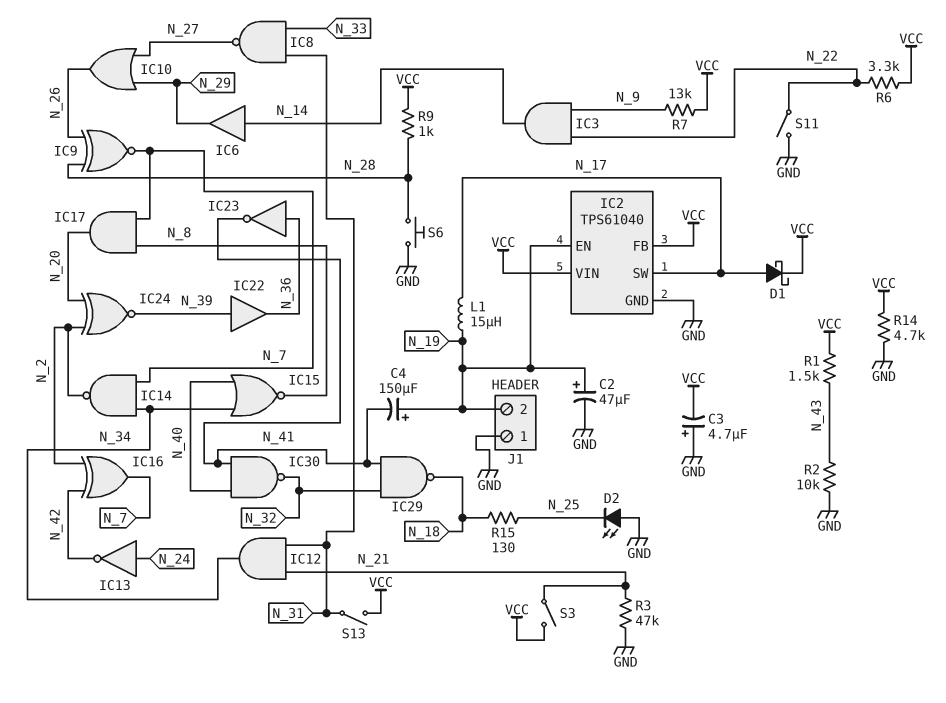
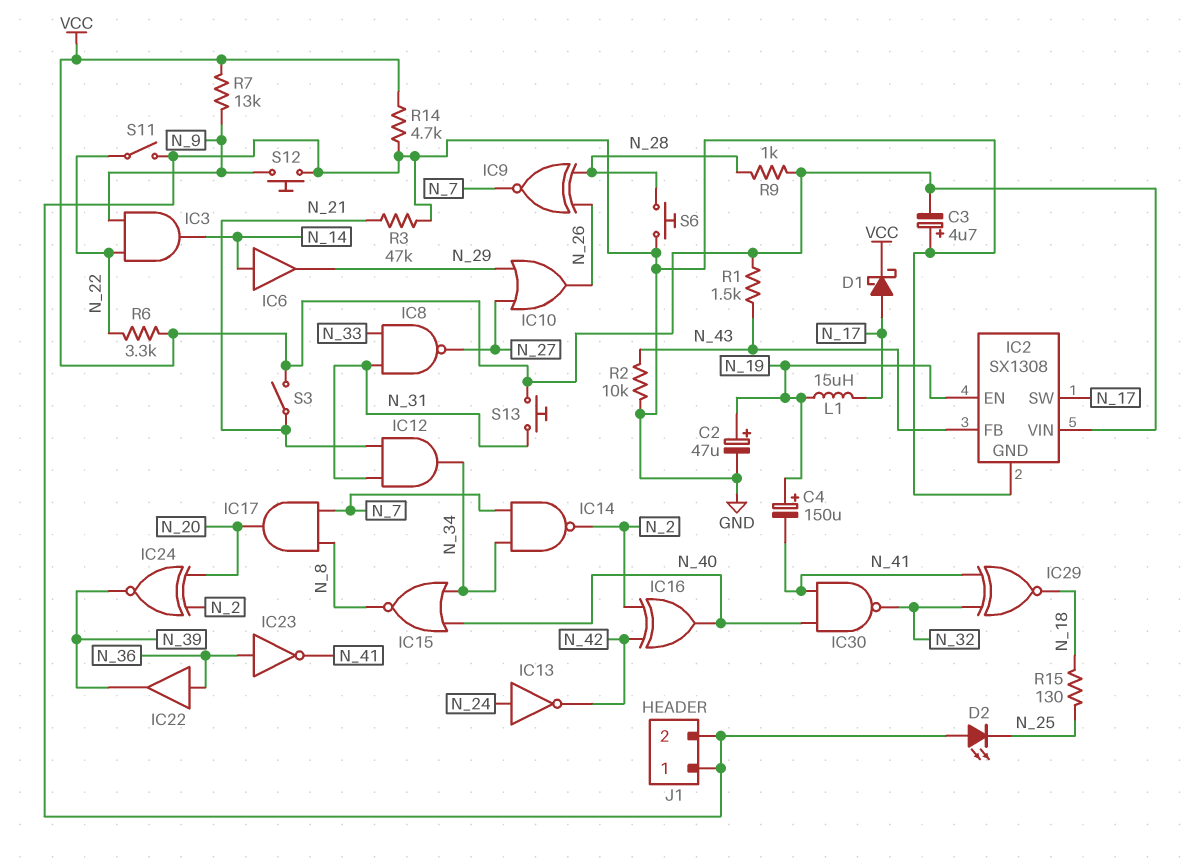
IC2: TPS61040 -> SX1308
IC2 pin FB: VCC -> N_43
IC16: XOR (in N_2, in N_42, out N_7) -> XOR (in N_2, in N_42, out N_40)
IC22: buffer (in N_39, out N_36) -> buffer (in N_36, out N_39)
IC29: NAND (in N_32, in N_41, out N_18) -> XNOR (in N_32, in N_41, out N_18)
J1 pin 2: N_19 -> GND
S12: none -> button (GND, N_9)
S13: switch (N_31, VCC) -> button (N_31, VCC)

